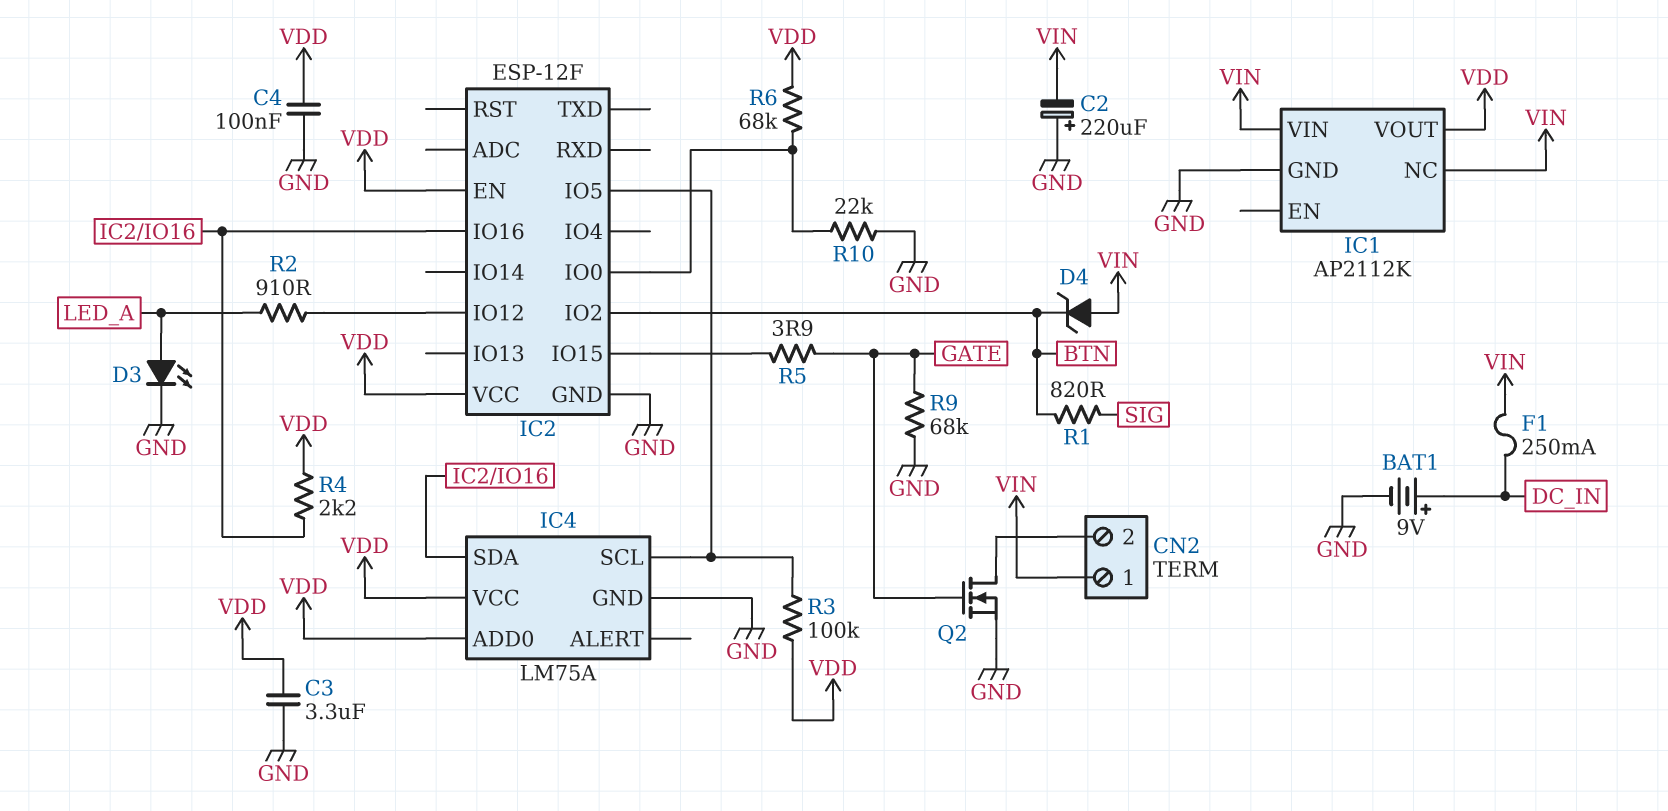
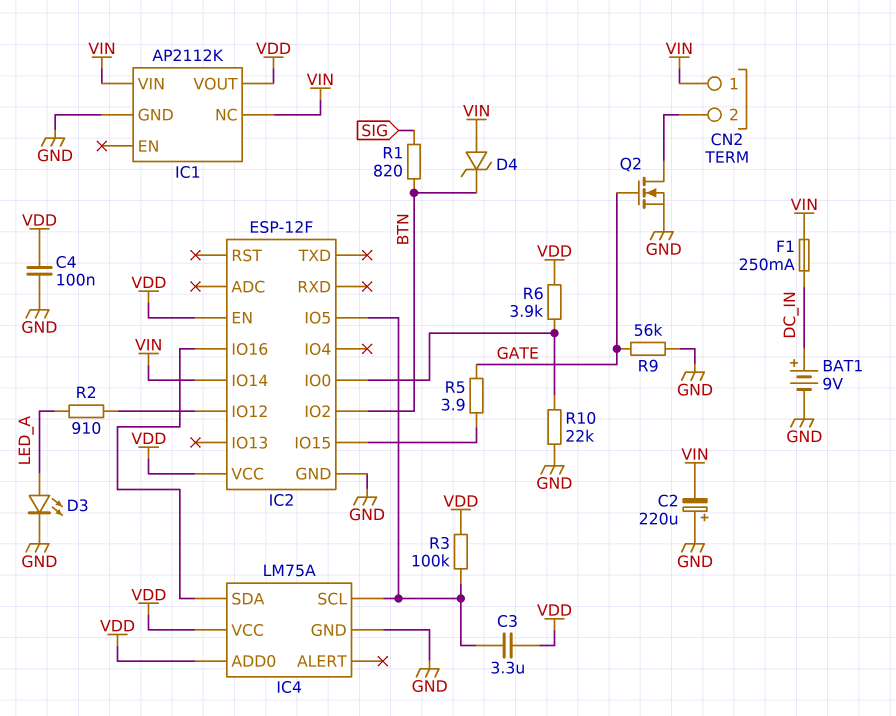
C3: 3.3uF (GND, VDD) -> 3.3uF (IC2/IO5, VDD)
IC2 pin IO14: none -> VIN
R4: 2.2k (IC2/IO16, VDD) -> none
R6: 68k (IC2/IO0, VDD) -> 3.9k (IC2/IO0, VDD)
R9: 68k (GATE, GND) -> 56k (GATE, GND)

